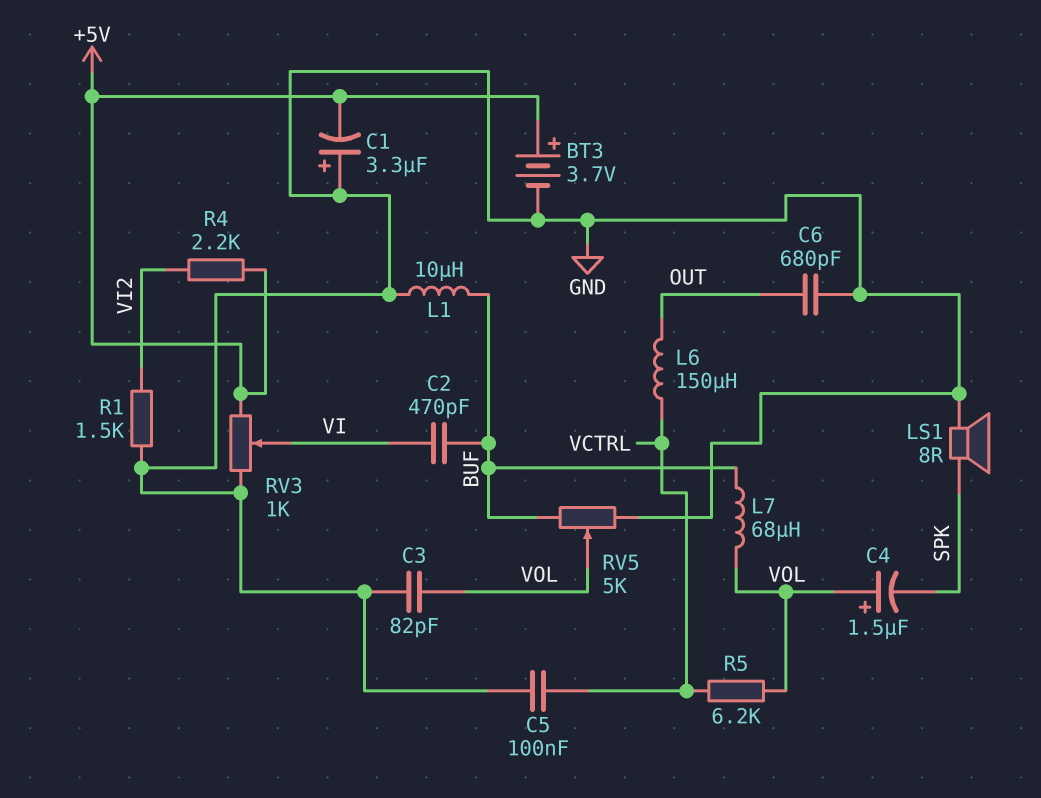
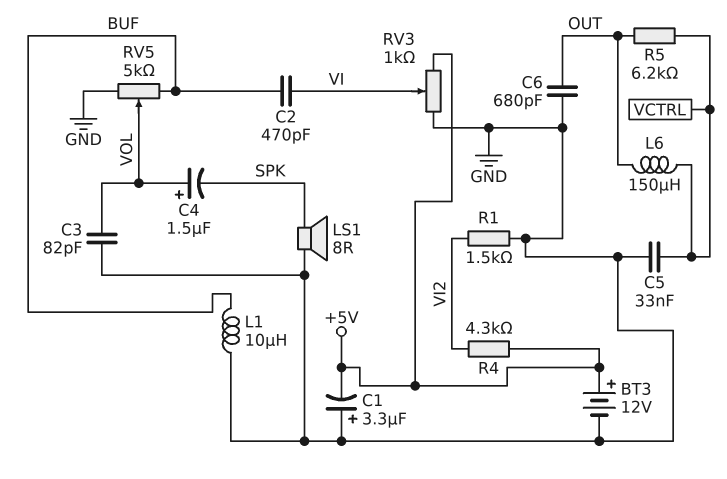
BT3: 3.7V (plus +5V, minus GND) -> 12V (plus +5V, minus GND)
C5: 100nF (GND, VCTRL) -> 33nF (GND, VCTRL)
L7: 68uH (BUF, VOL) -> none
R4: 2.2k (+5V, VI2) -> 4.3k (+5V, VI2)
R5: 6.2k (VCTRL, VOL) -> 6.2k (OUT, VCTRL)

